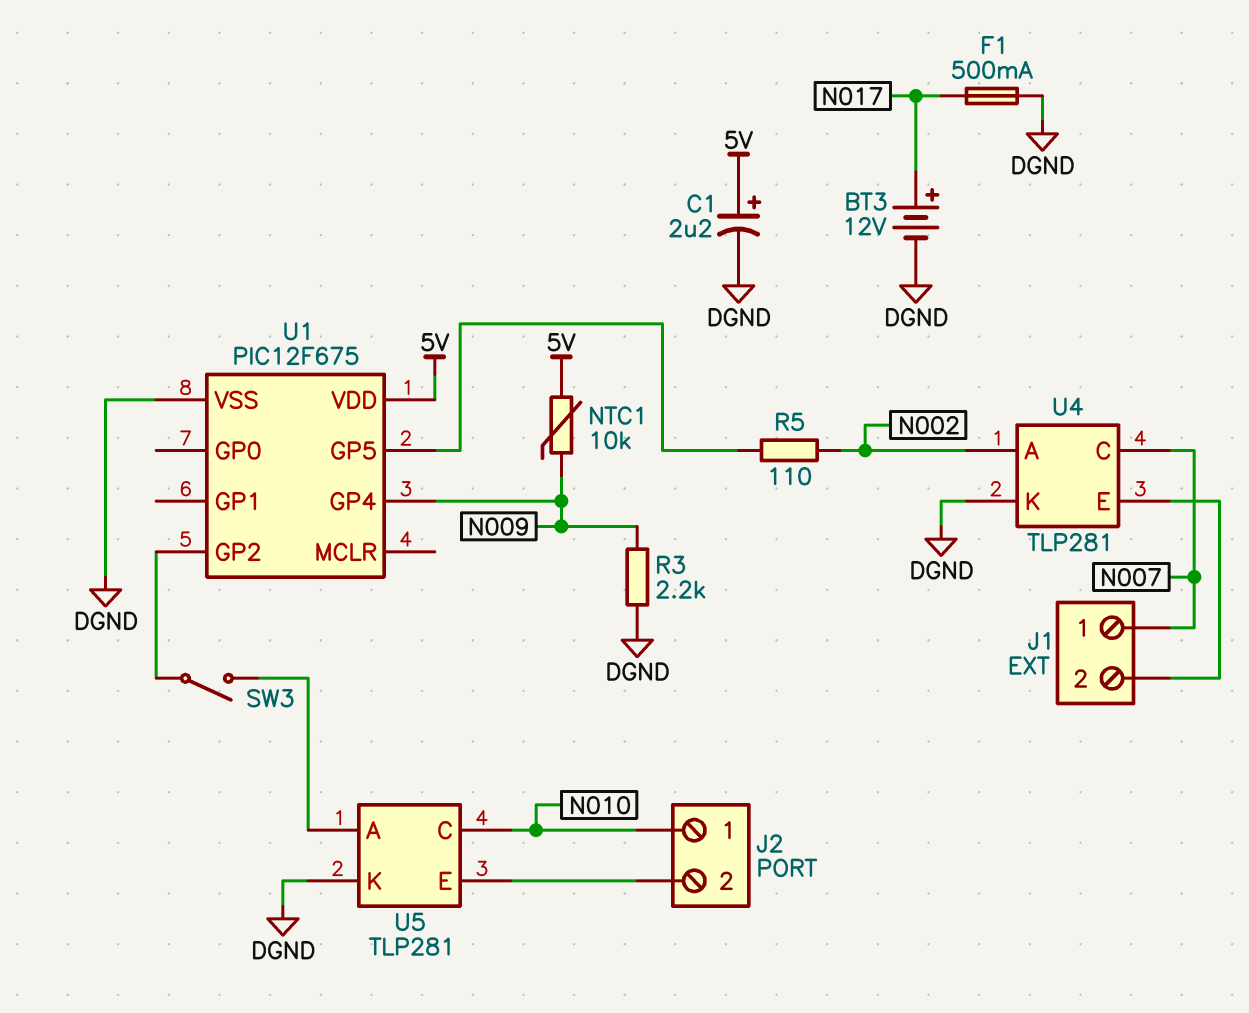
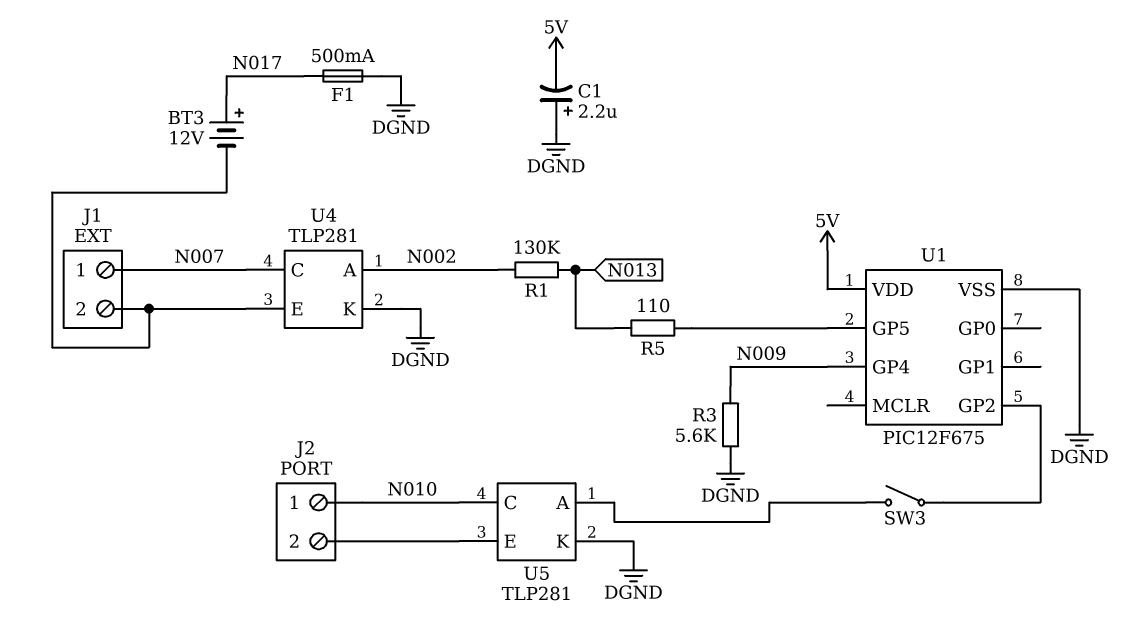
BT3: 12V (plus N017, minus DGND) -> 12V (plus N017, minus J1/2)
C1: 2.2uF (plus 5V, minus DGND) -> 2.2uF (plus DGND, minus 5V)
NTC1: 10k (5V, N009) -> none
R1: none -> 130k (N002, N013)
R3: 2.2k (DGND, N009) -> 5.6k (DGND, N009)
R5: 110 (N002, U1/GP5) -> 110 (N013, U1/GP5)

